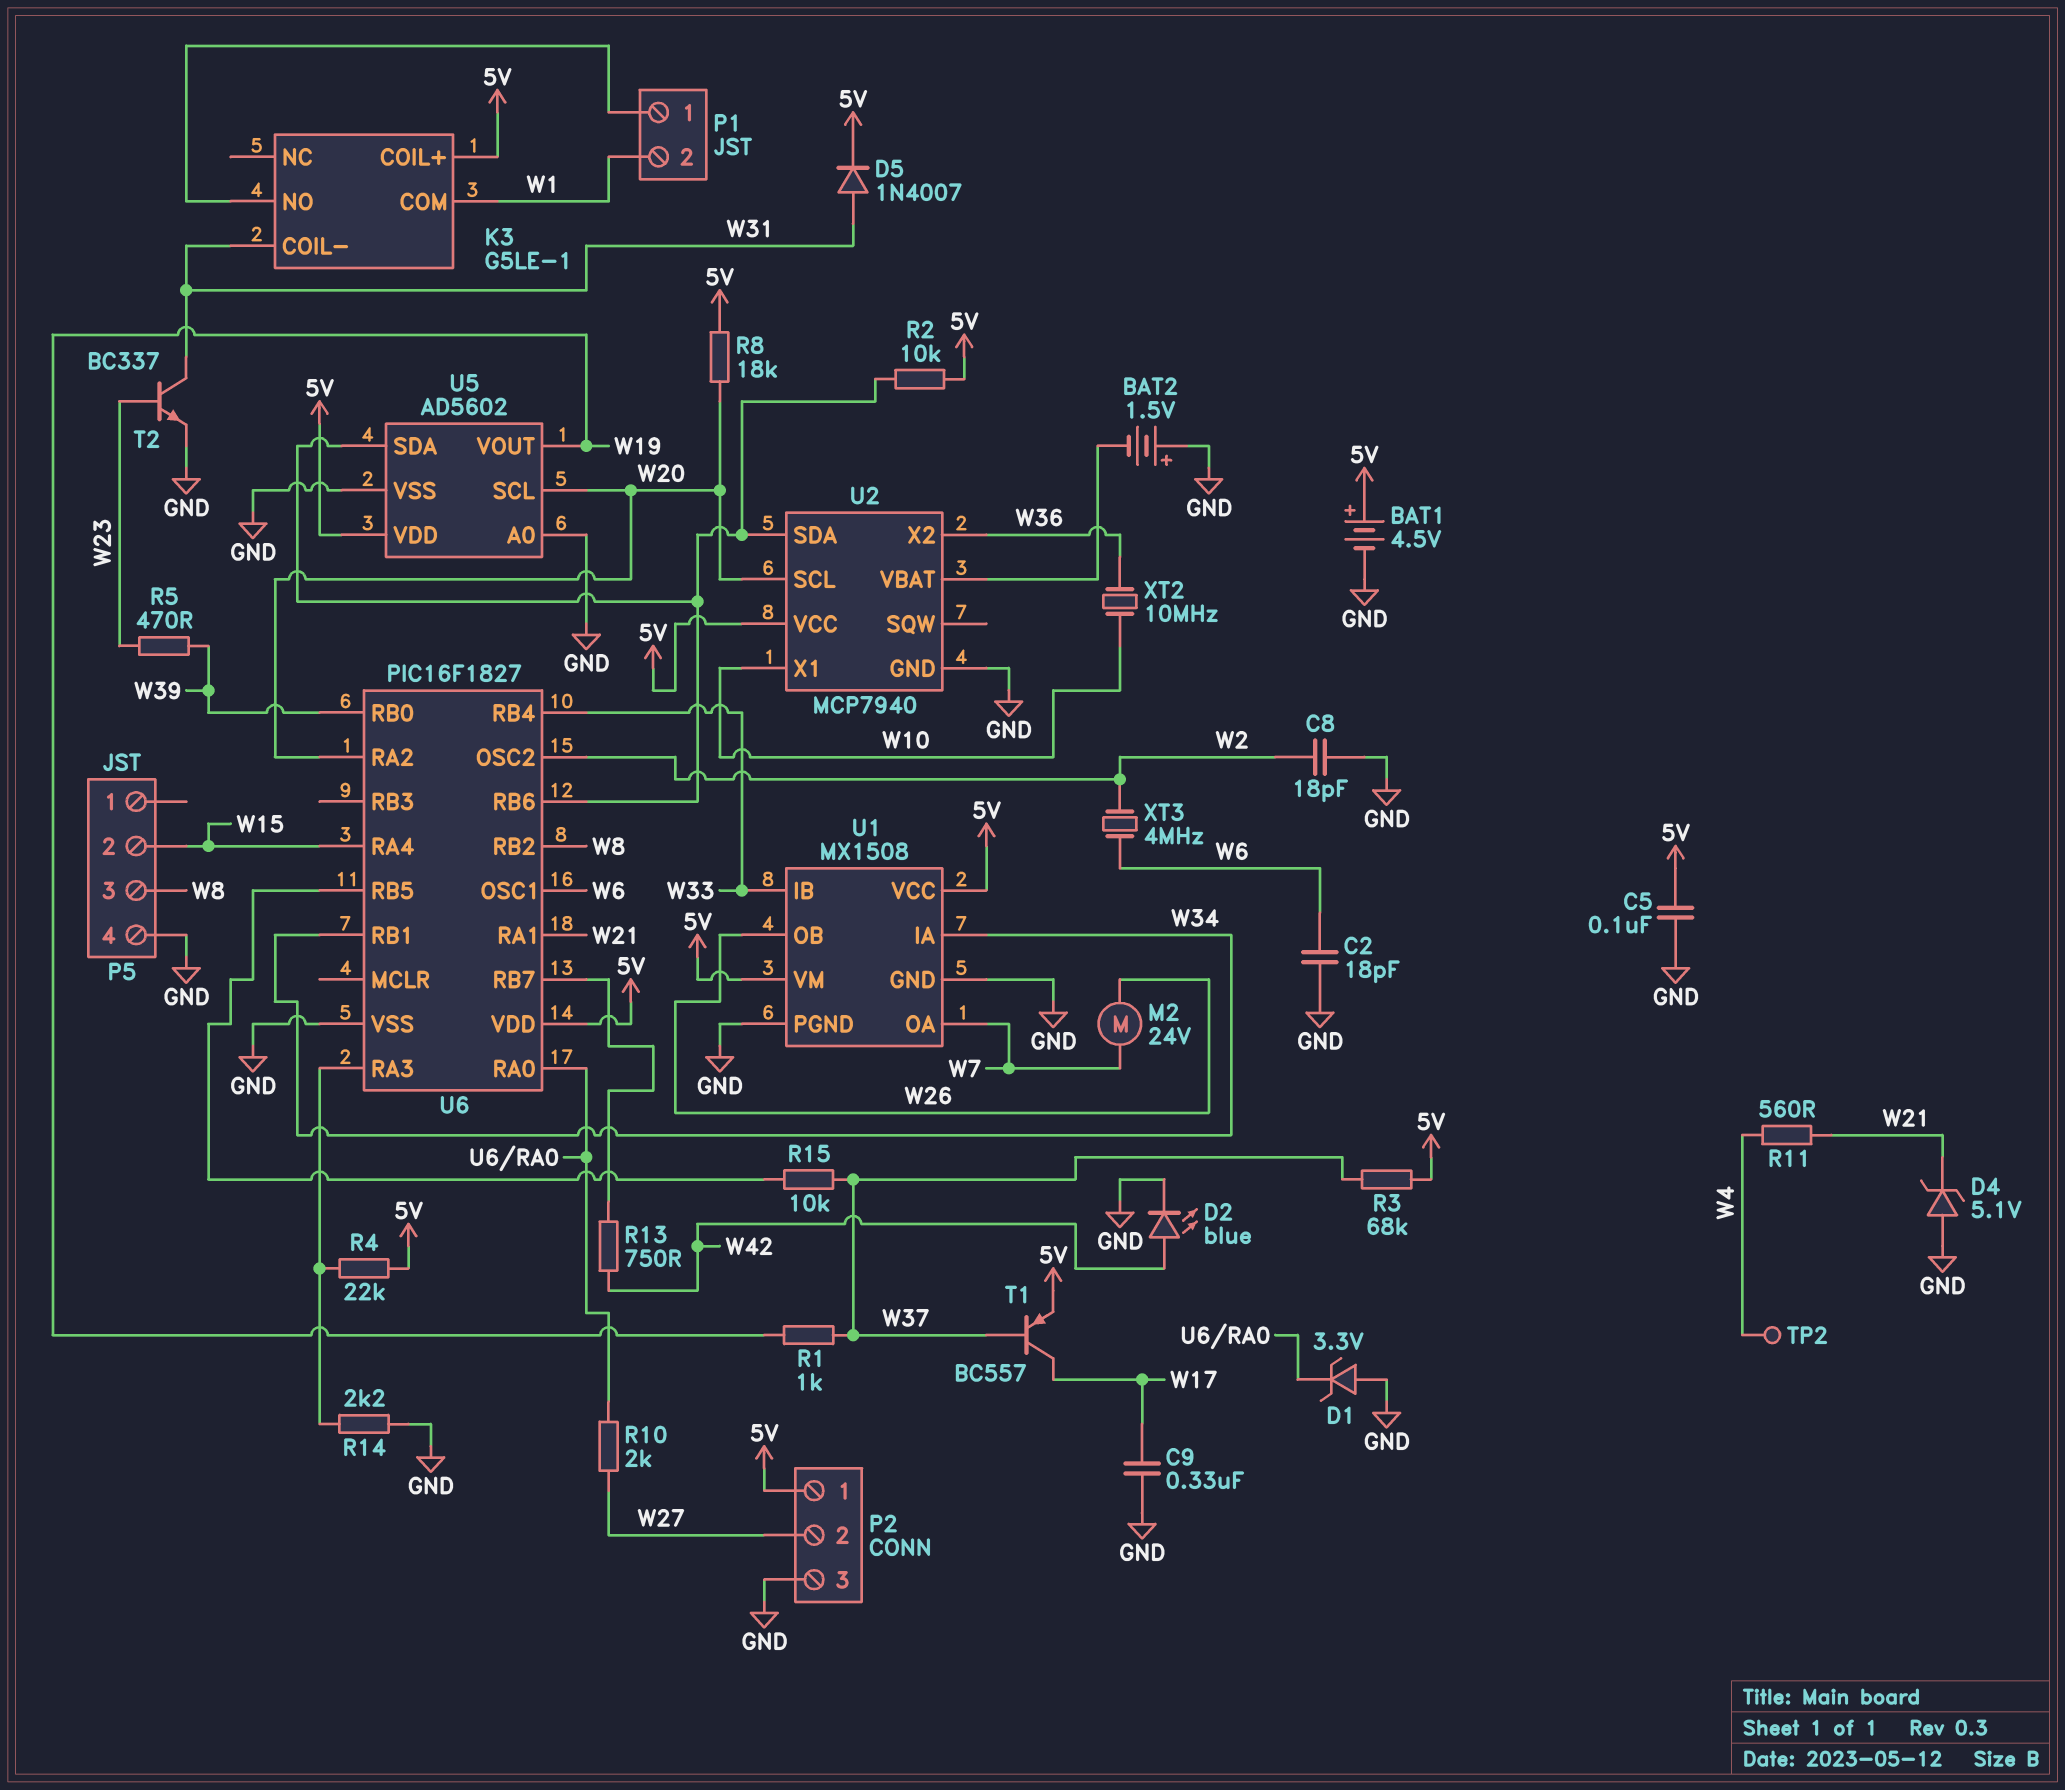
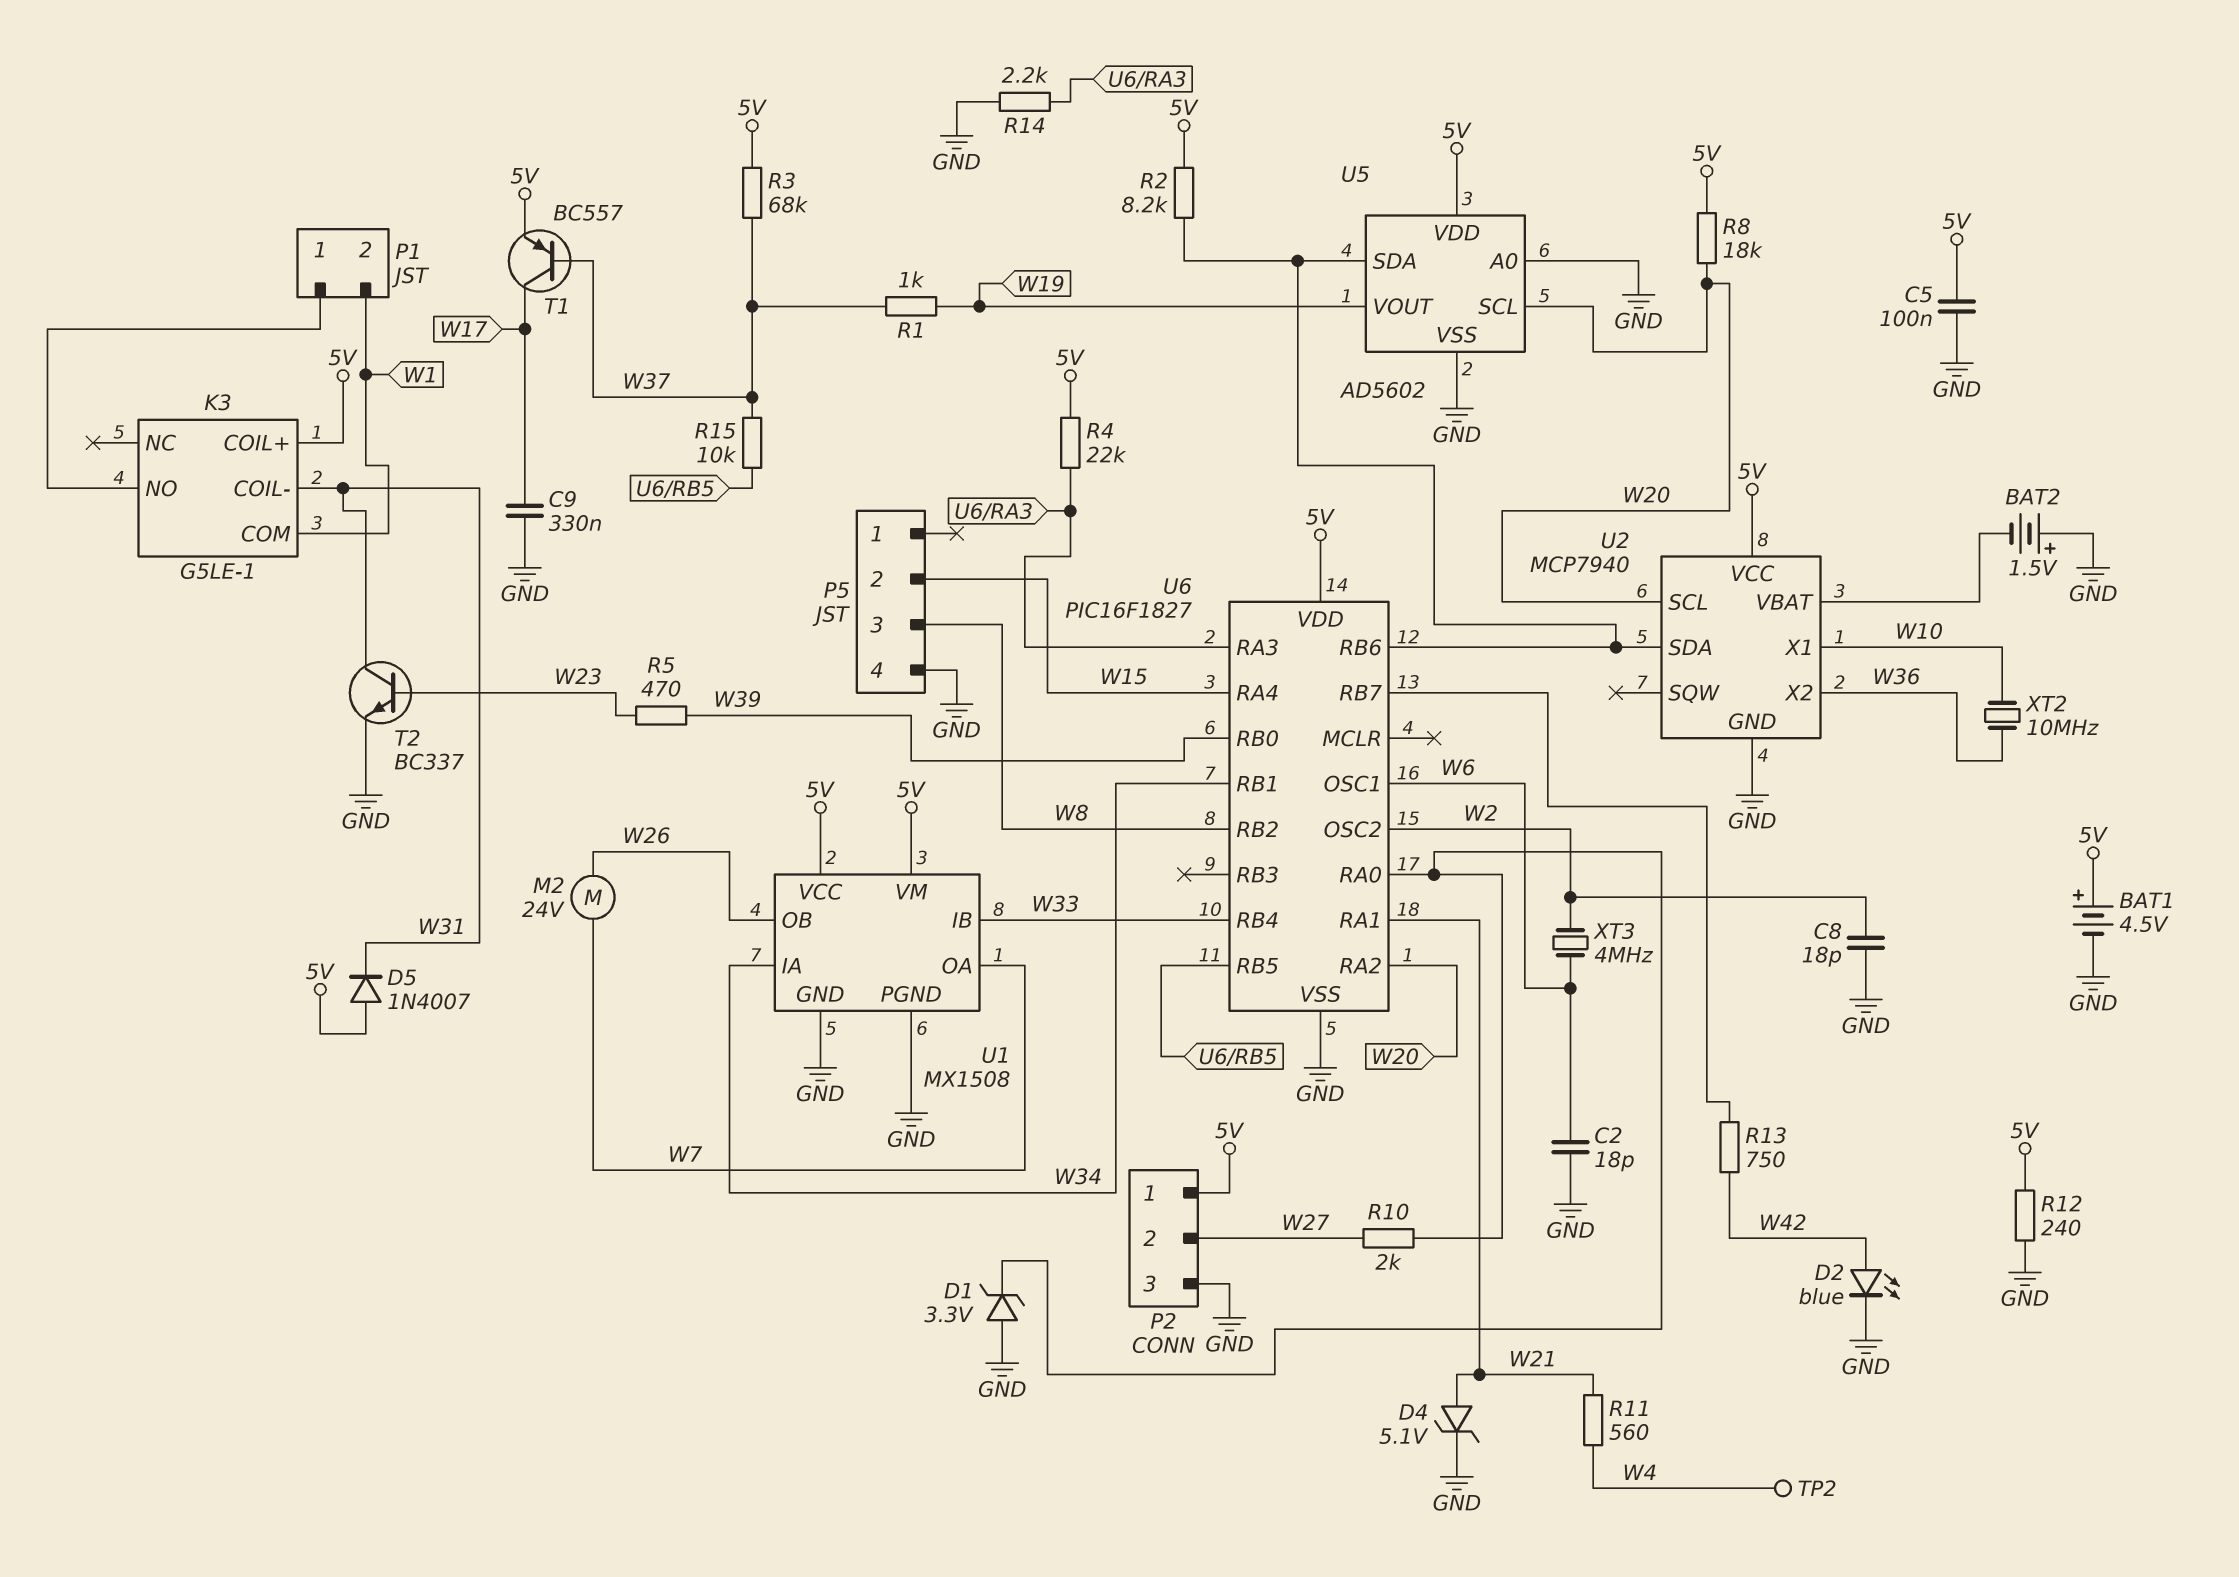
D4: zener 5.1V (A GND, K W21) -> zener 5.1V (A W21, K GND)
D5: diode 1N4007 (A W31, K 5V) -> diode 1N4007 (A 5V, K W31)
R2: 10k (5V, U2/SDA) -> 8.2k (5V, U2/SDA)
R12: none -> 240 (5V, GND)

